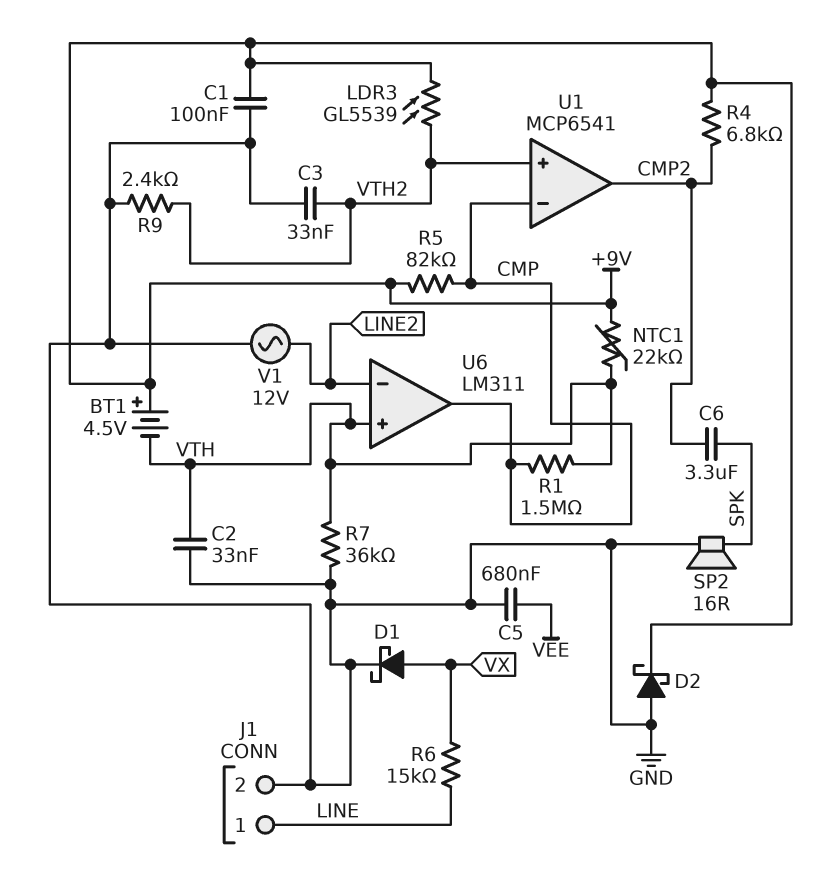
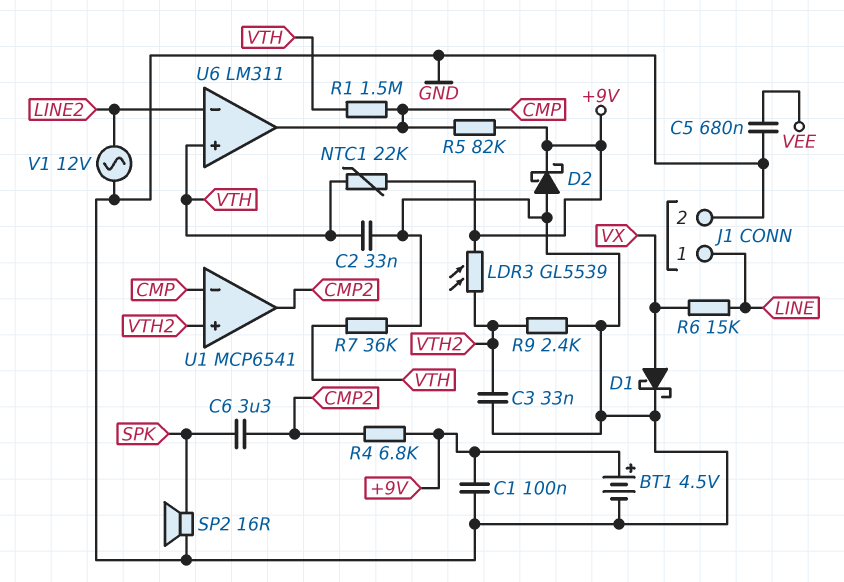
BT1: 4.5V (plus +9V, minus VTH) -> 4.5V (plus +9V, minus GND)

